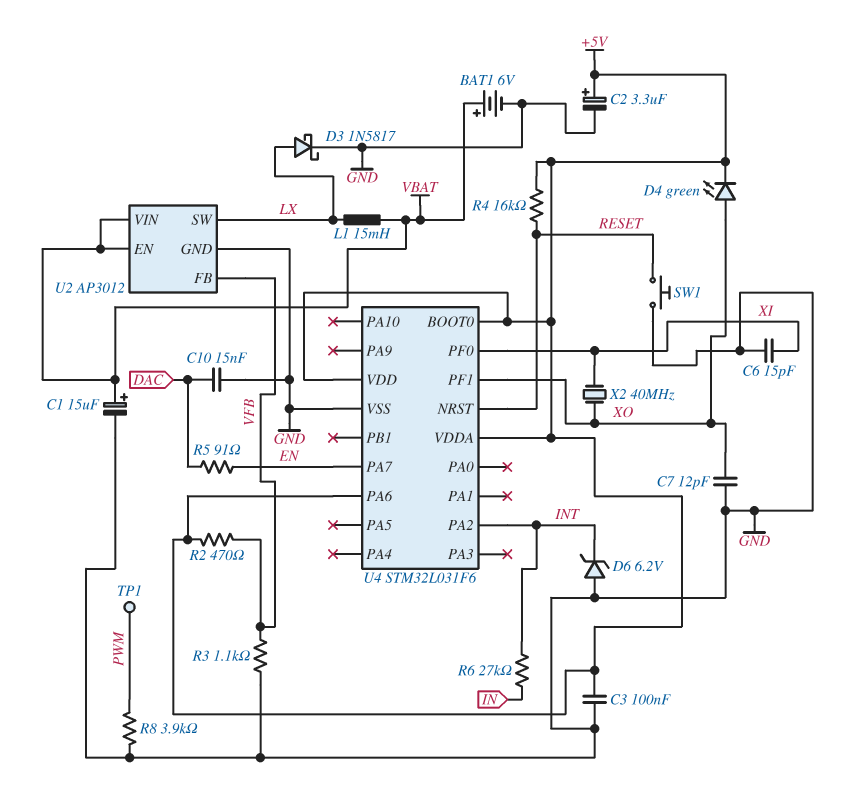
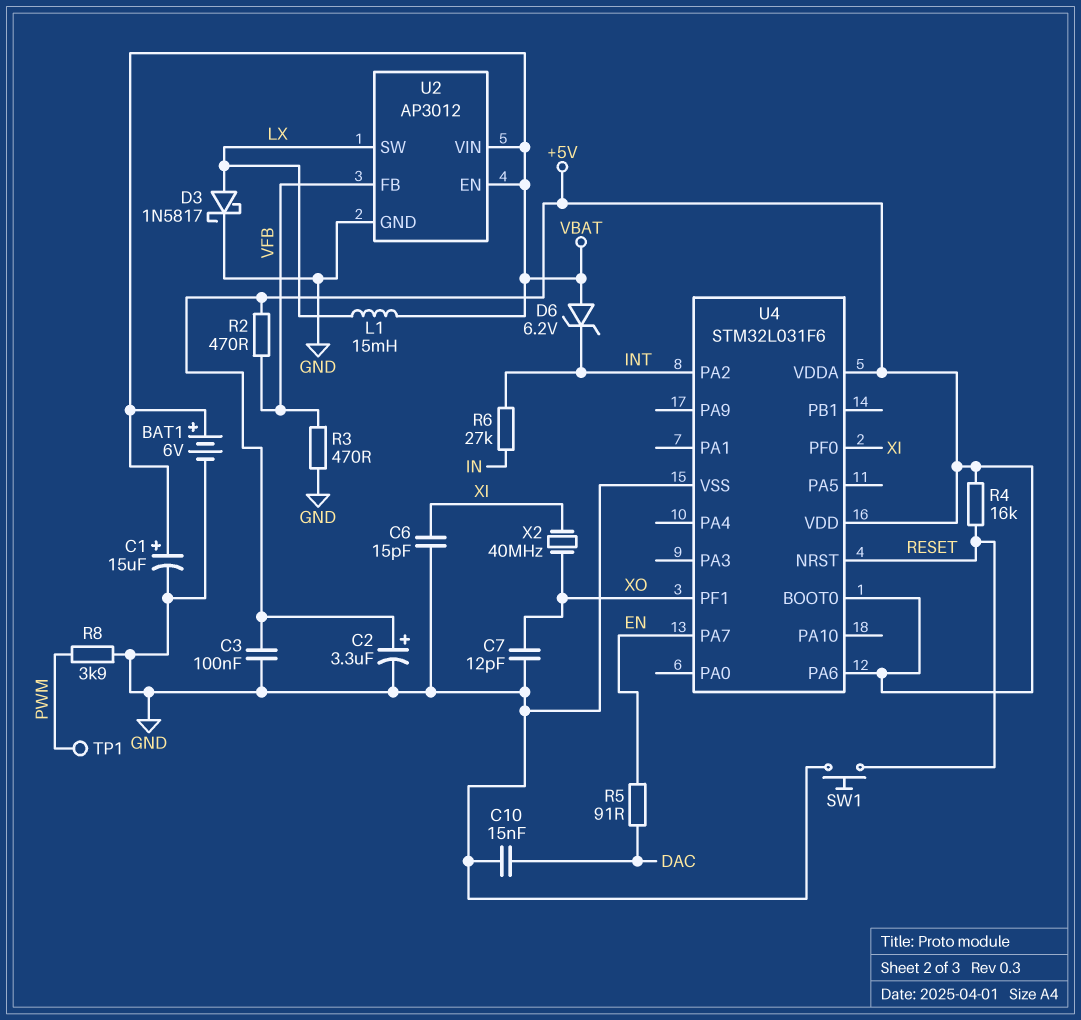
D4: LED green (A XO, K +5V) -> none
D6: zener 6.2V (A GND, K INT) -> zener 6.2V (A VBAT, K INT)
R3: 1.1k (GND, VFB) -> 470 (GND, VFB)

